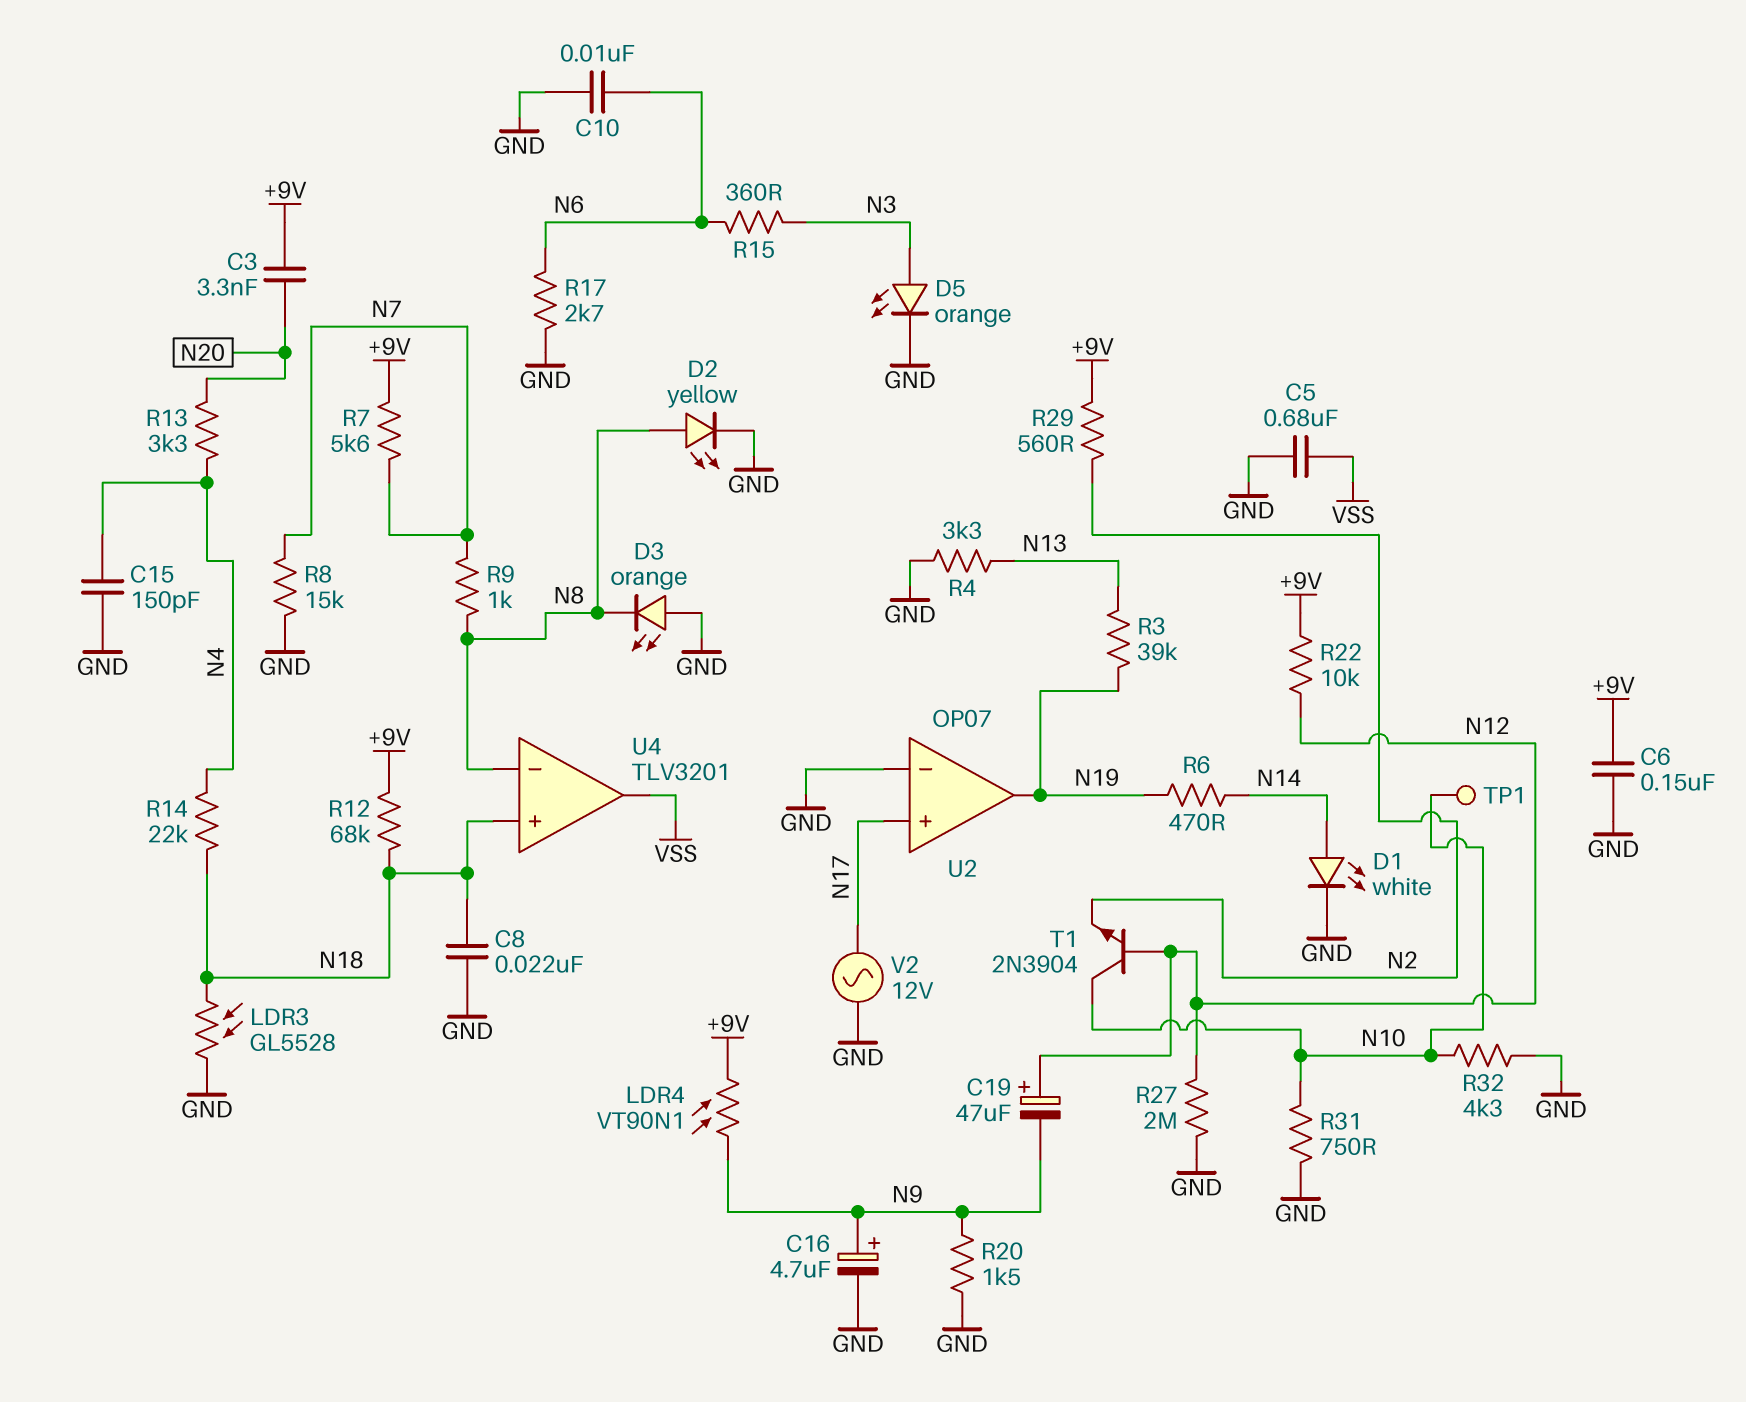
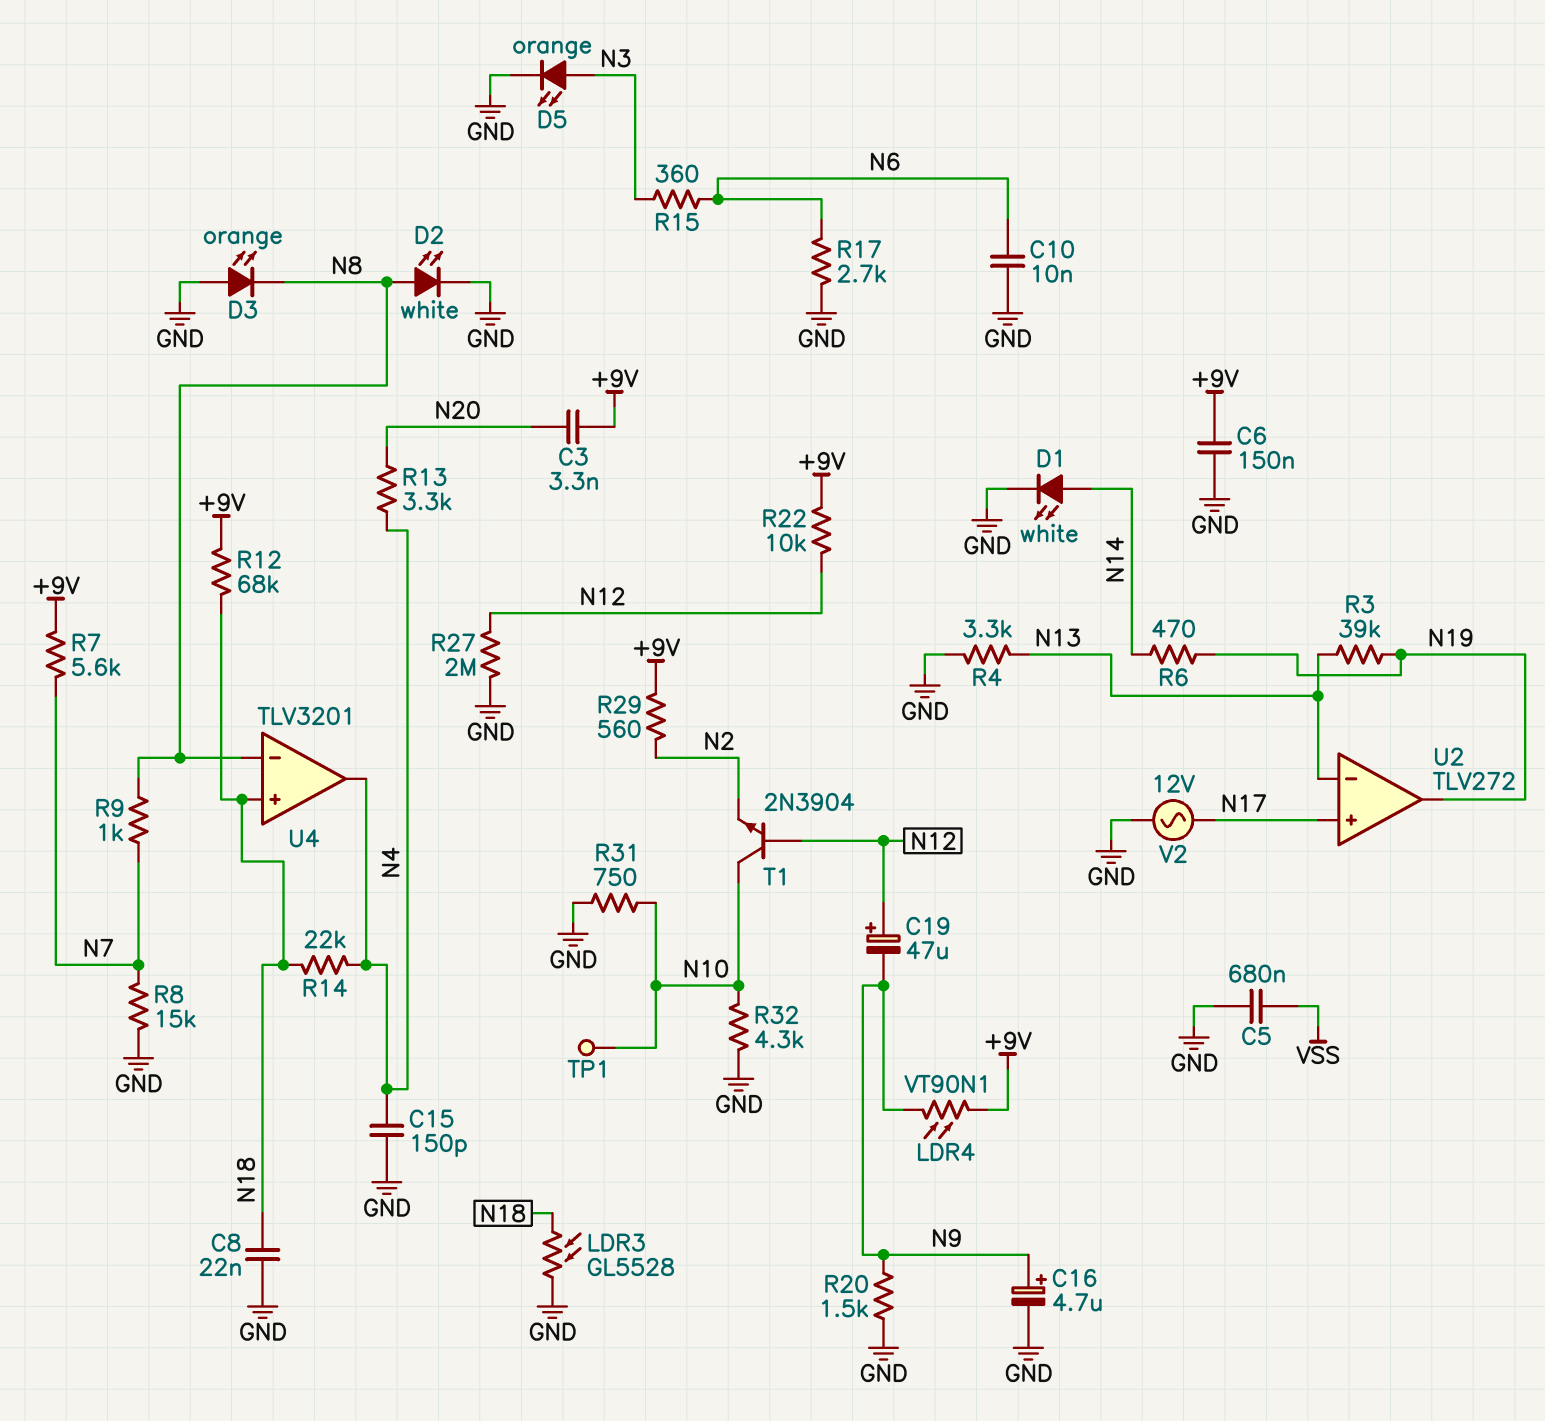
D2: LED yellow (A N8, K GND) -> LED white (A N8, K GND)
U2: OP07 -> TLV272
U2 pin in-: GND -> N13
U4 pin out: VSS -> N4

